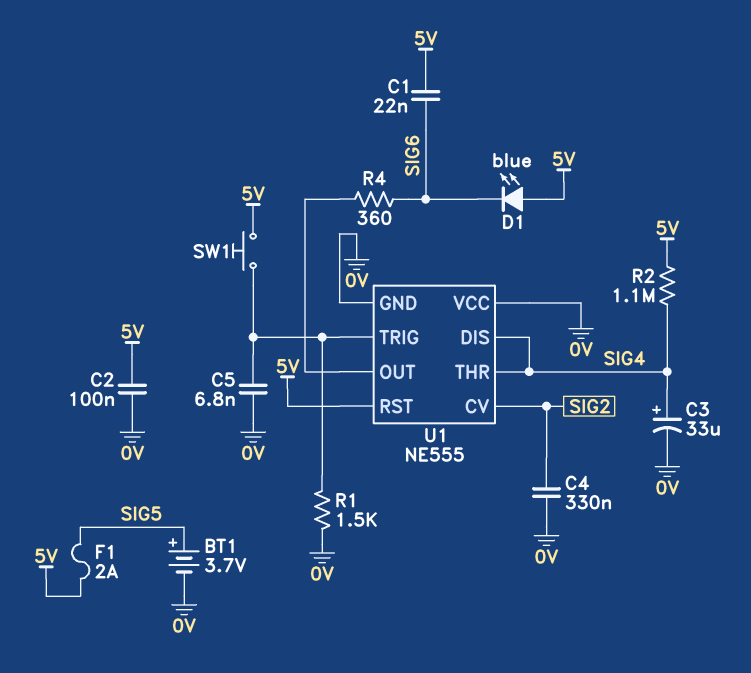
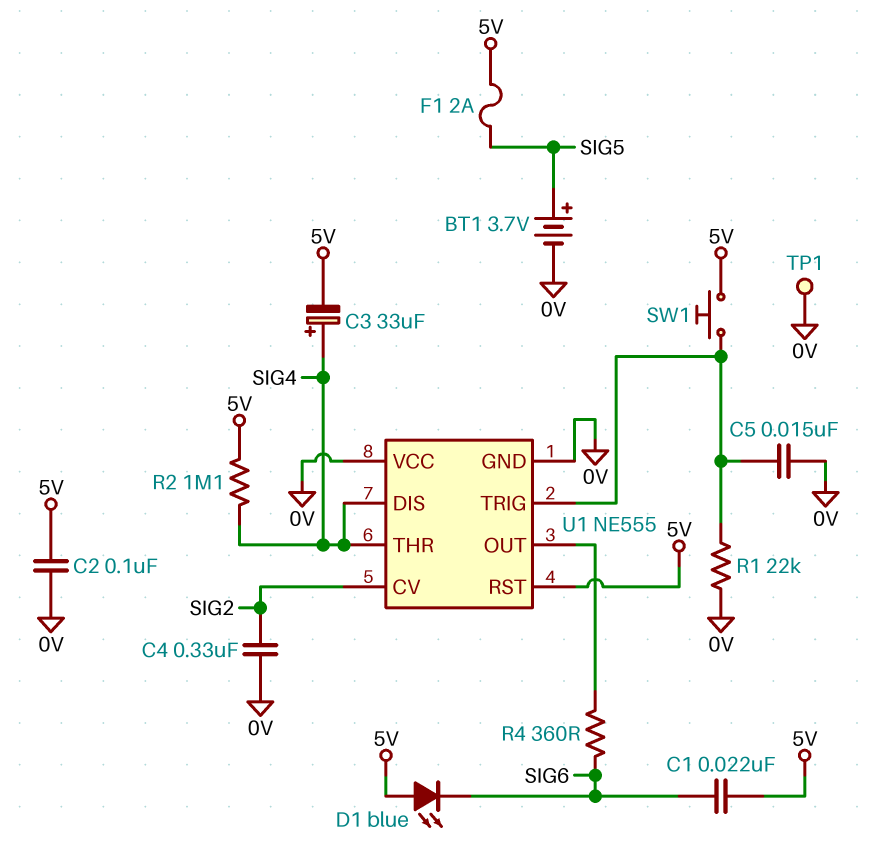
C3: 33uF (plus SIG4, minus 0V) -> 33uF (plus SIG4, minus 5V)
C5: 6.8nF (0V, U1/TRIG) -> 15nF (0V, U1/TRIG)
R1: 1.5k (0V, U1/TRIG) -> 22k (0V, U1/TRIG)
TP1: none -> test point (0V)

